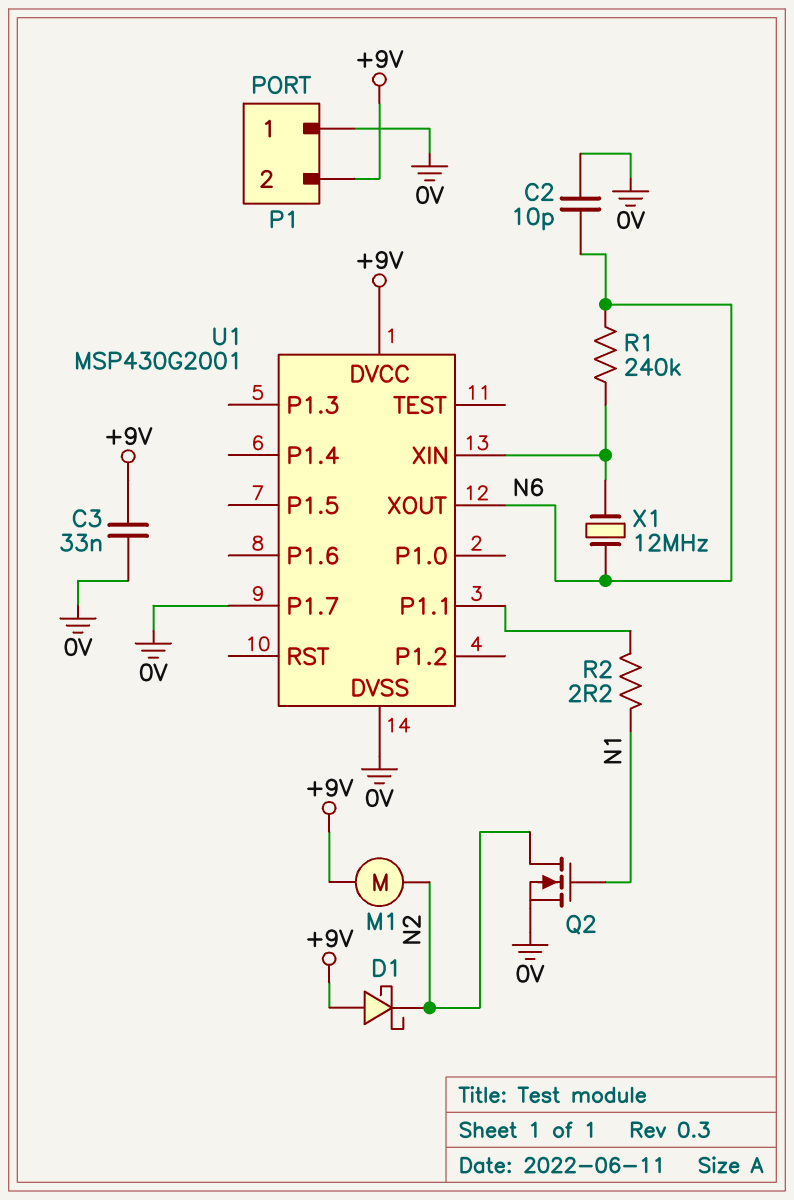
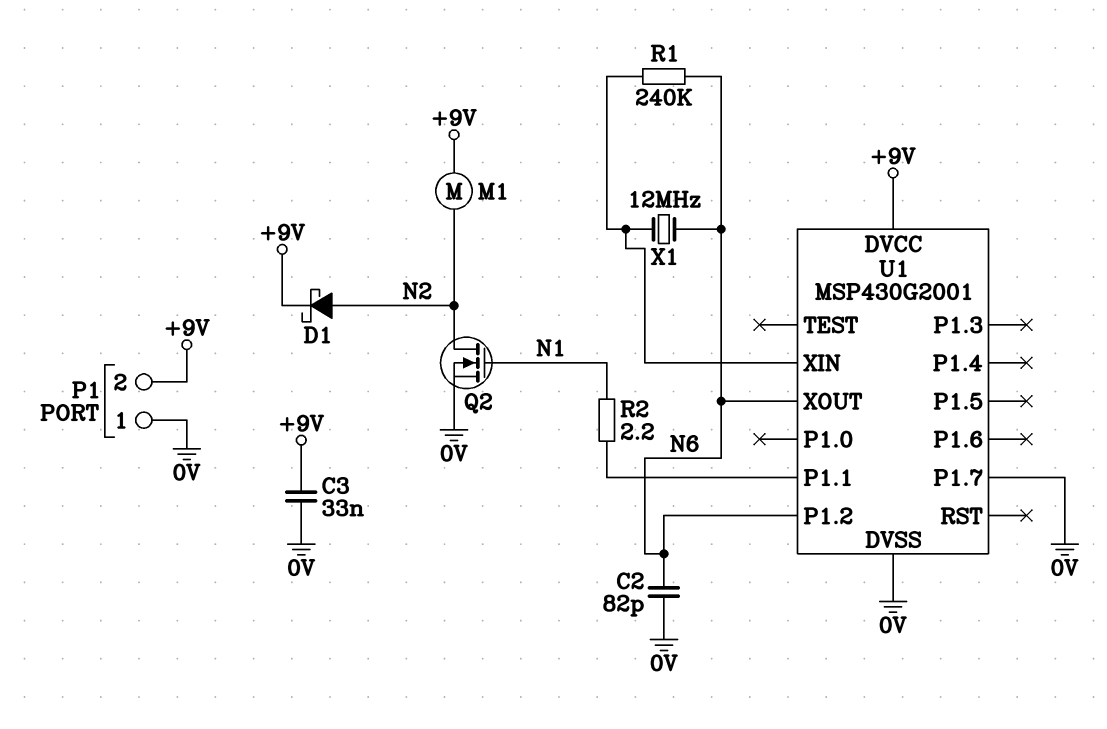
C2: 10pF (0V, N6) -> 82pF (0V, N6)
D1: schottky (A +9V, K N2) -> schottky (A N2, K +9V)
U1 pin P1.2: none -> N6

